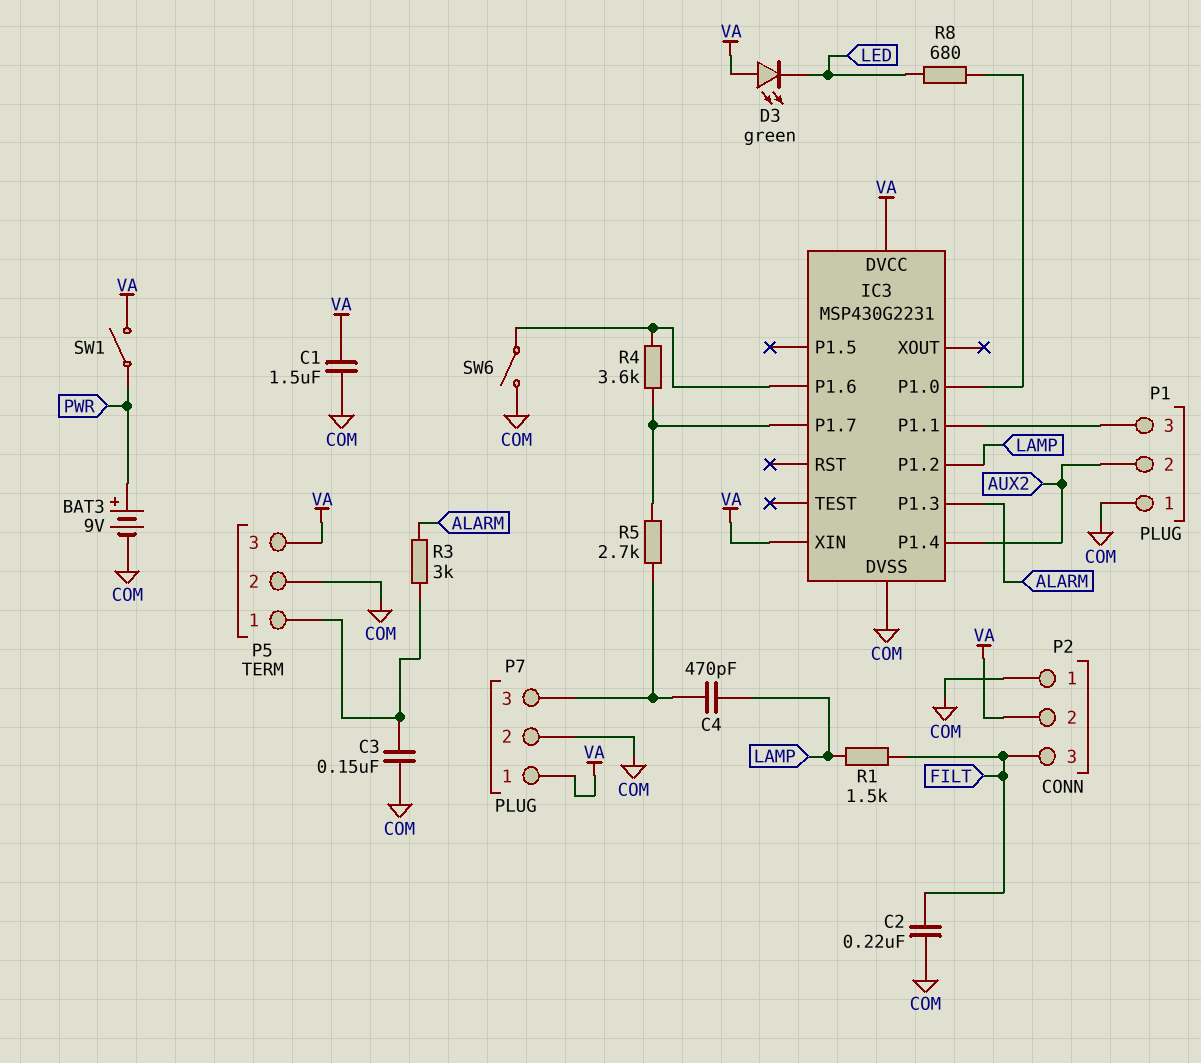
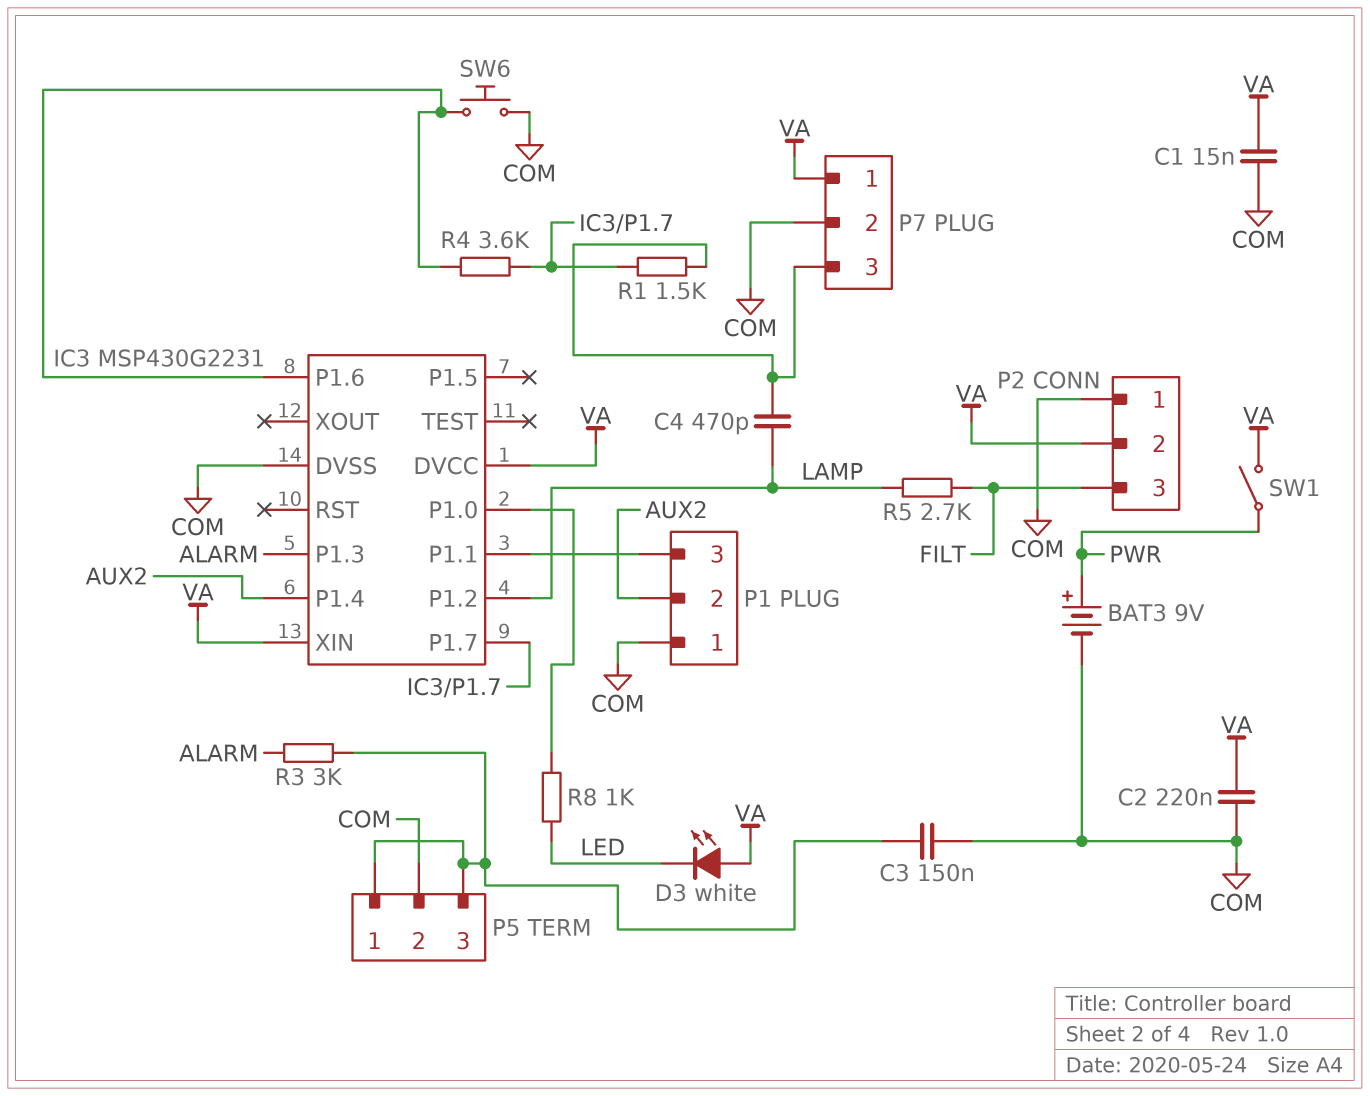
C1: 1.5uF (COM, VA) -> 15nF (COM, VA)
C2: 220nF (COM, FILT) -> 220nF (COM, VA)
D3: LED green (A VA, K LED) -> LED white (A VA, K LED)
P5 pin 3: VA -> P5/1
R1: 1.5k (FILT, LAMP) -> 1.5k (IC3/P1.7, P7/3)
R5: 2.7k (IC3/P1.7, P7/3) -> 2.7k (FILT, LAMP)
R8: 680 (IC3/P1.0, LED) -> 1k (IC3/P1.0, LED)
SW6: switch (COM, IC3/P1.6) -> button (COM, IC3/P1.6)

